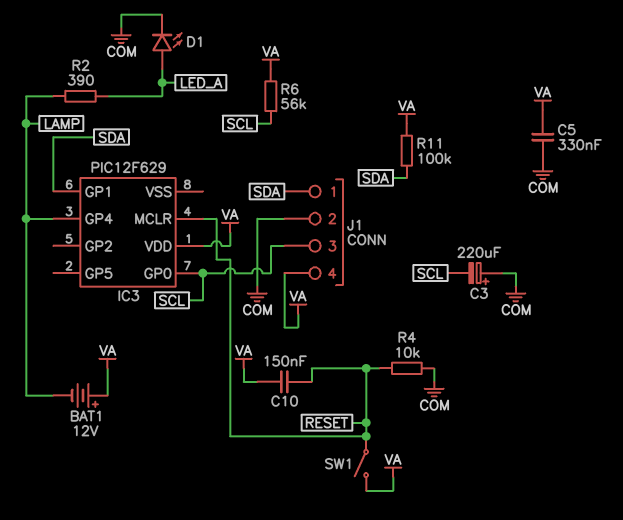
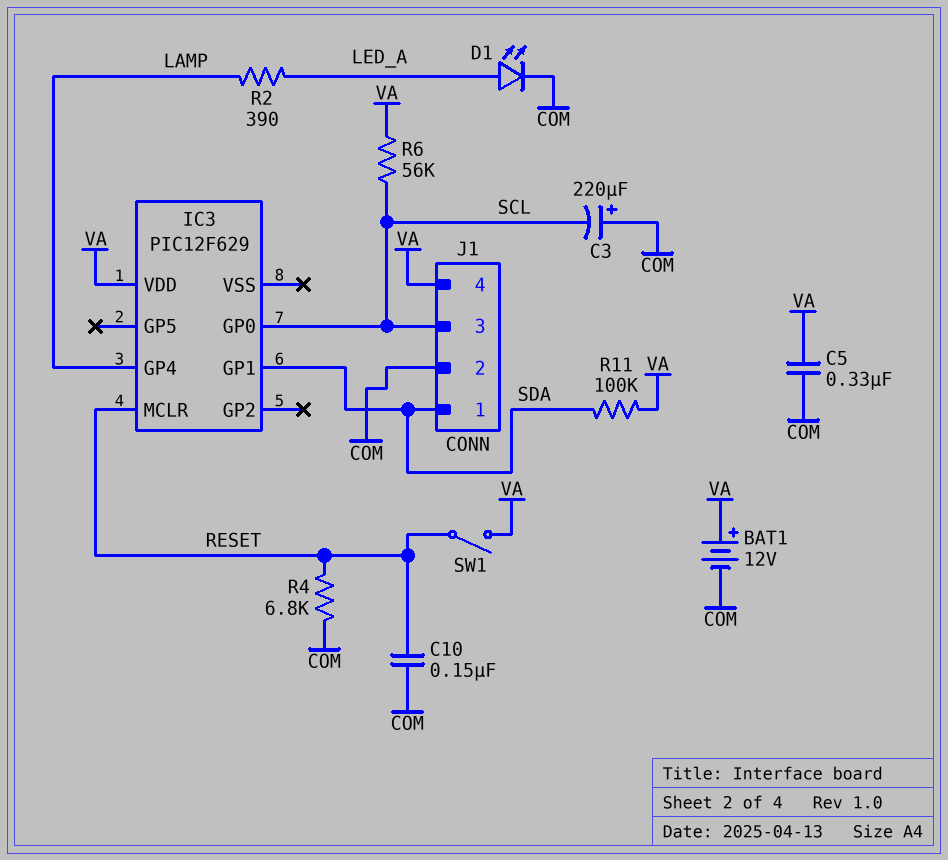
BAT1: 12V (plus VA, minus LAMP) -> 12V (plus VA, minus COM)
C10: 150nF (RESET, VA) -> 150nF (COM, RESET)
R4: 10k (COM, RESET) -> 6.8k (COM, RESET)

